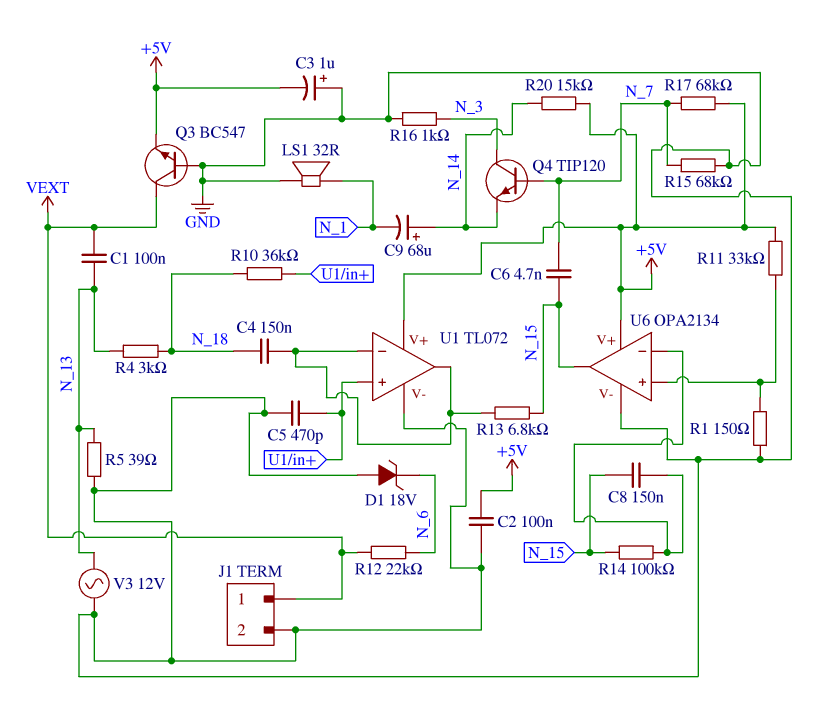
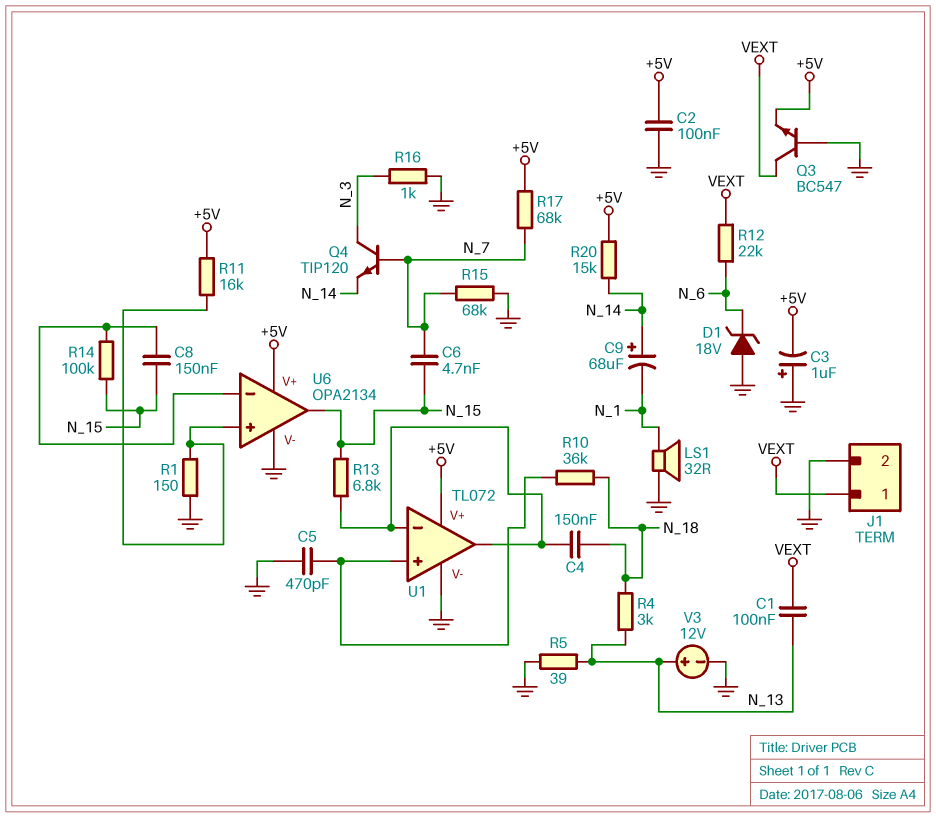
R11: 33k (+5V, U6/in+) -> 16k (+5V, U6/in+)
V3: AC 12V (GND, N_13) -> 12V (plus N_13, minus GND)

